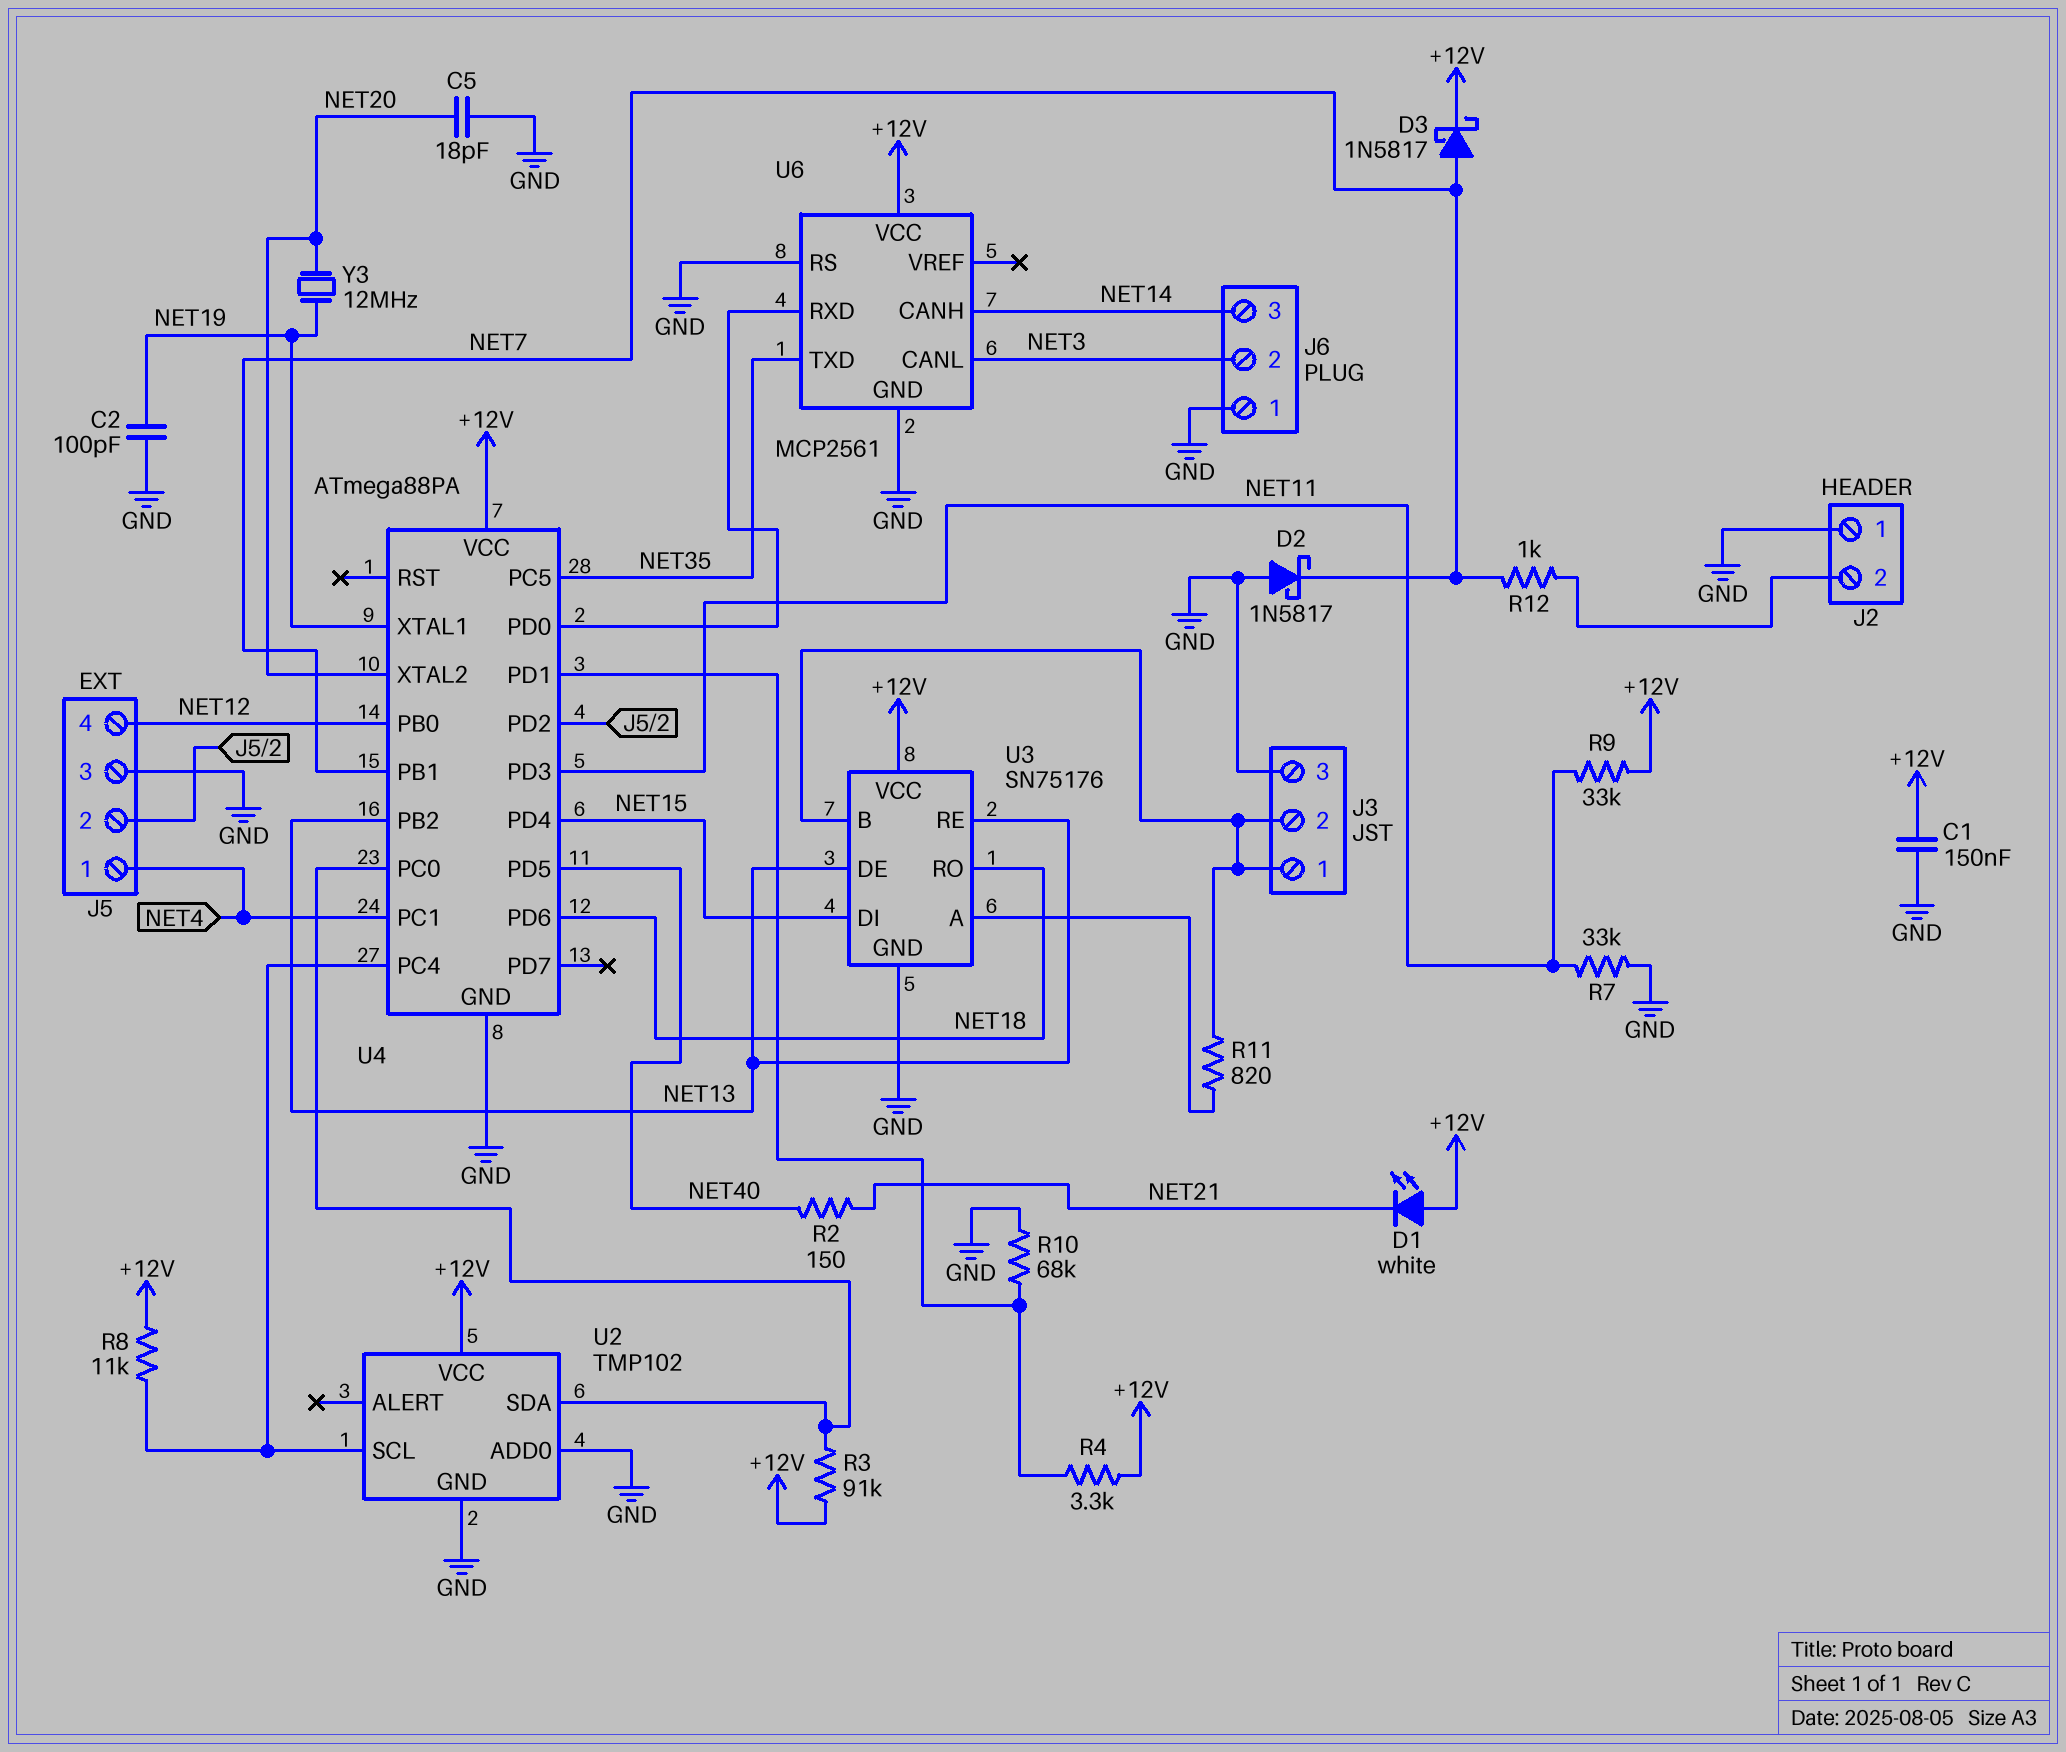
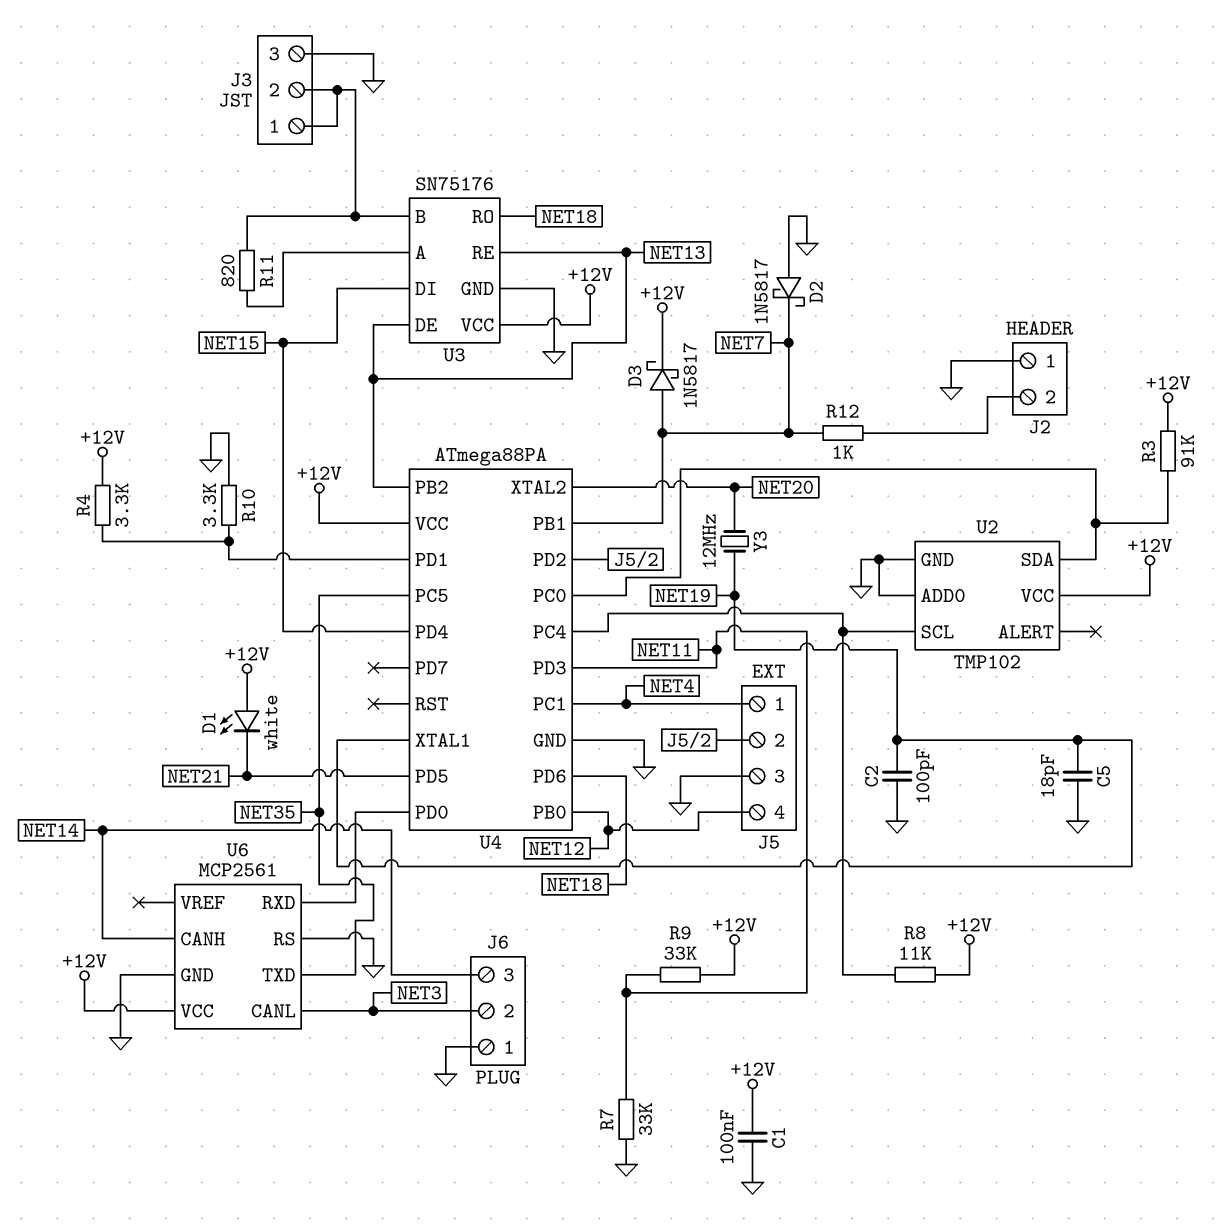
C1: 150nF (+12V, GND) -> 100nF (+12V, GND)
C5: 18pF (GND, NET20) -> 18pF (GND, NET19)
R2: 150 (NET21, NET40) -> none
R10: 68k (GND, U4/PD1) -> 3.3k (GND, U4/PD1)
U4 pin PD5: NET40 -> NET21

